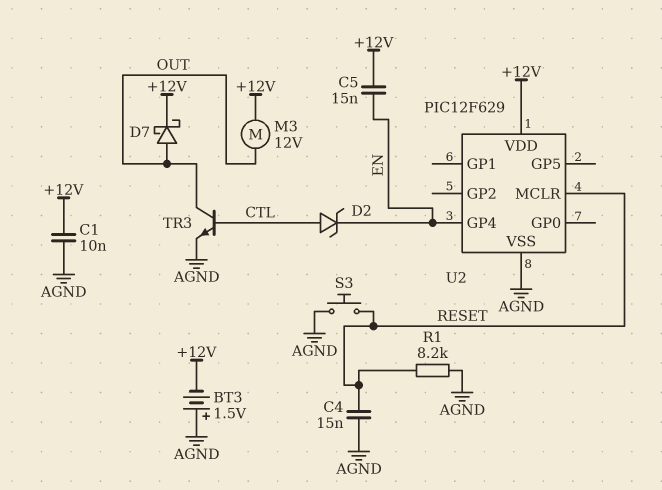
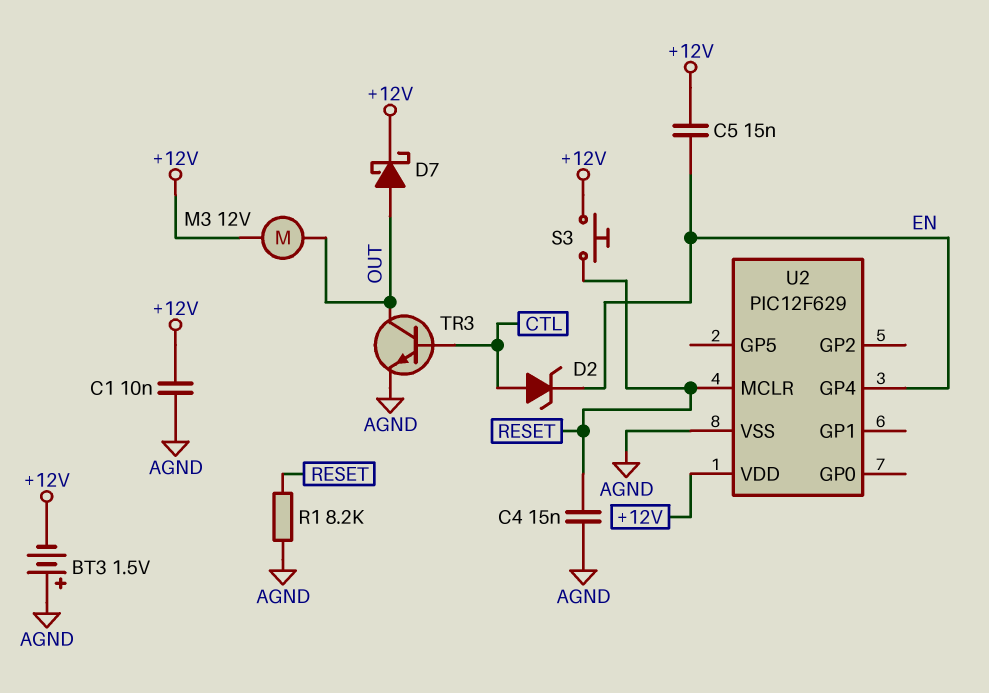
S3: button (AGND, RESET) -> button (+12V, RESET)

